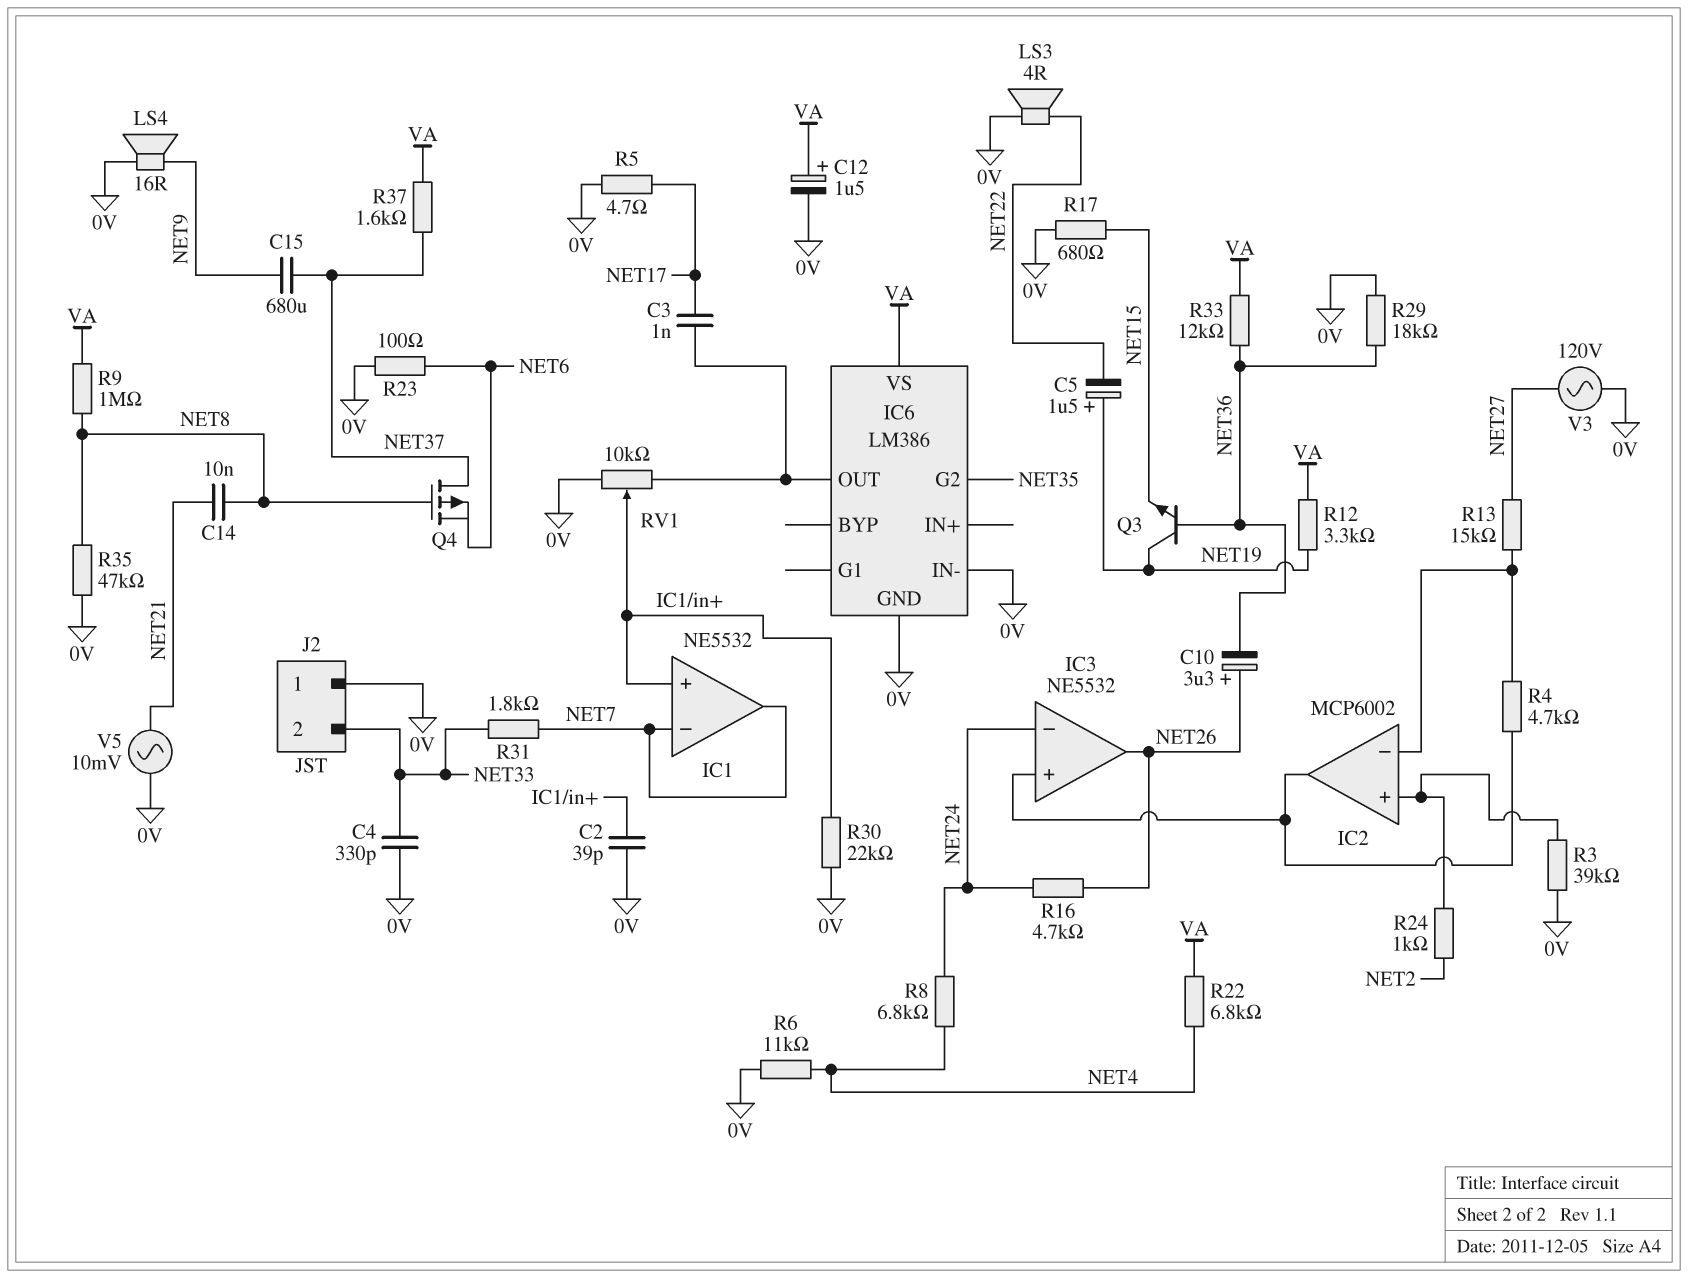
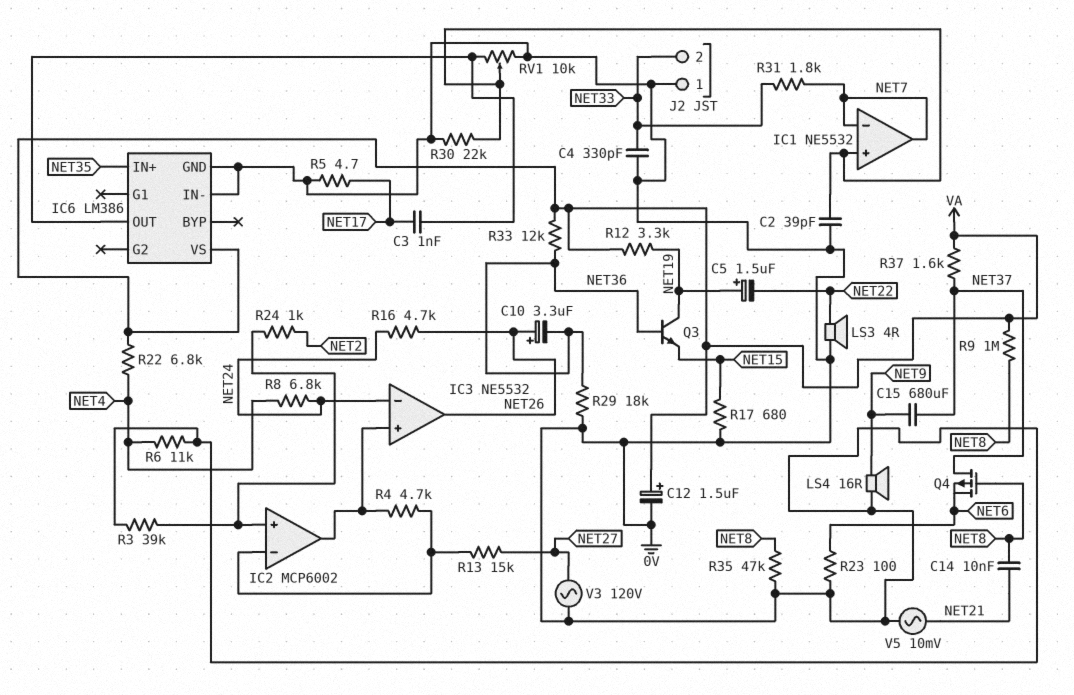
IC6 pin G2: NET35 -> none
IC6 pin IN+: none -> NET35

